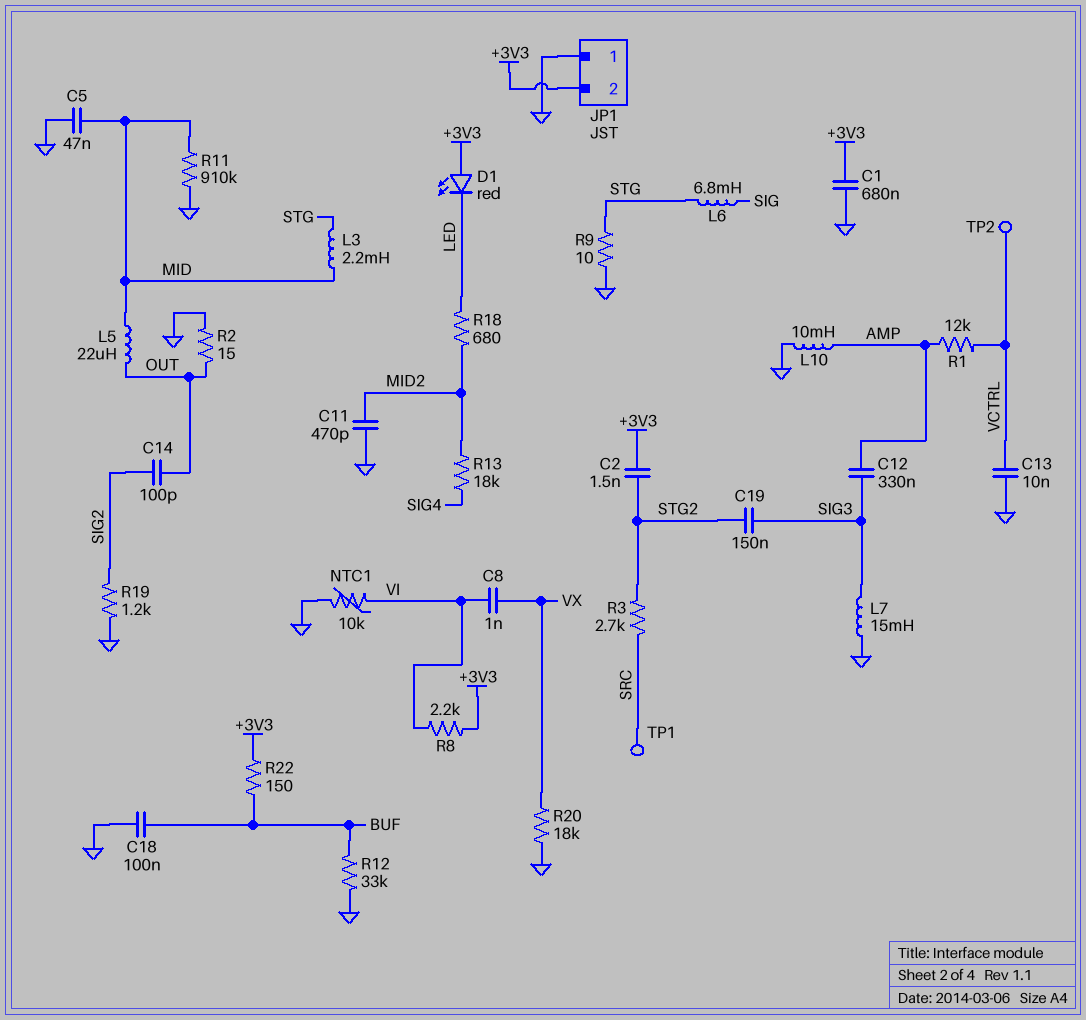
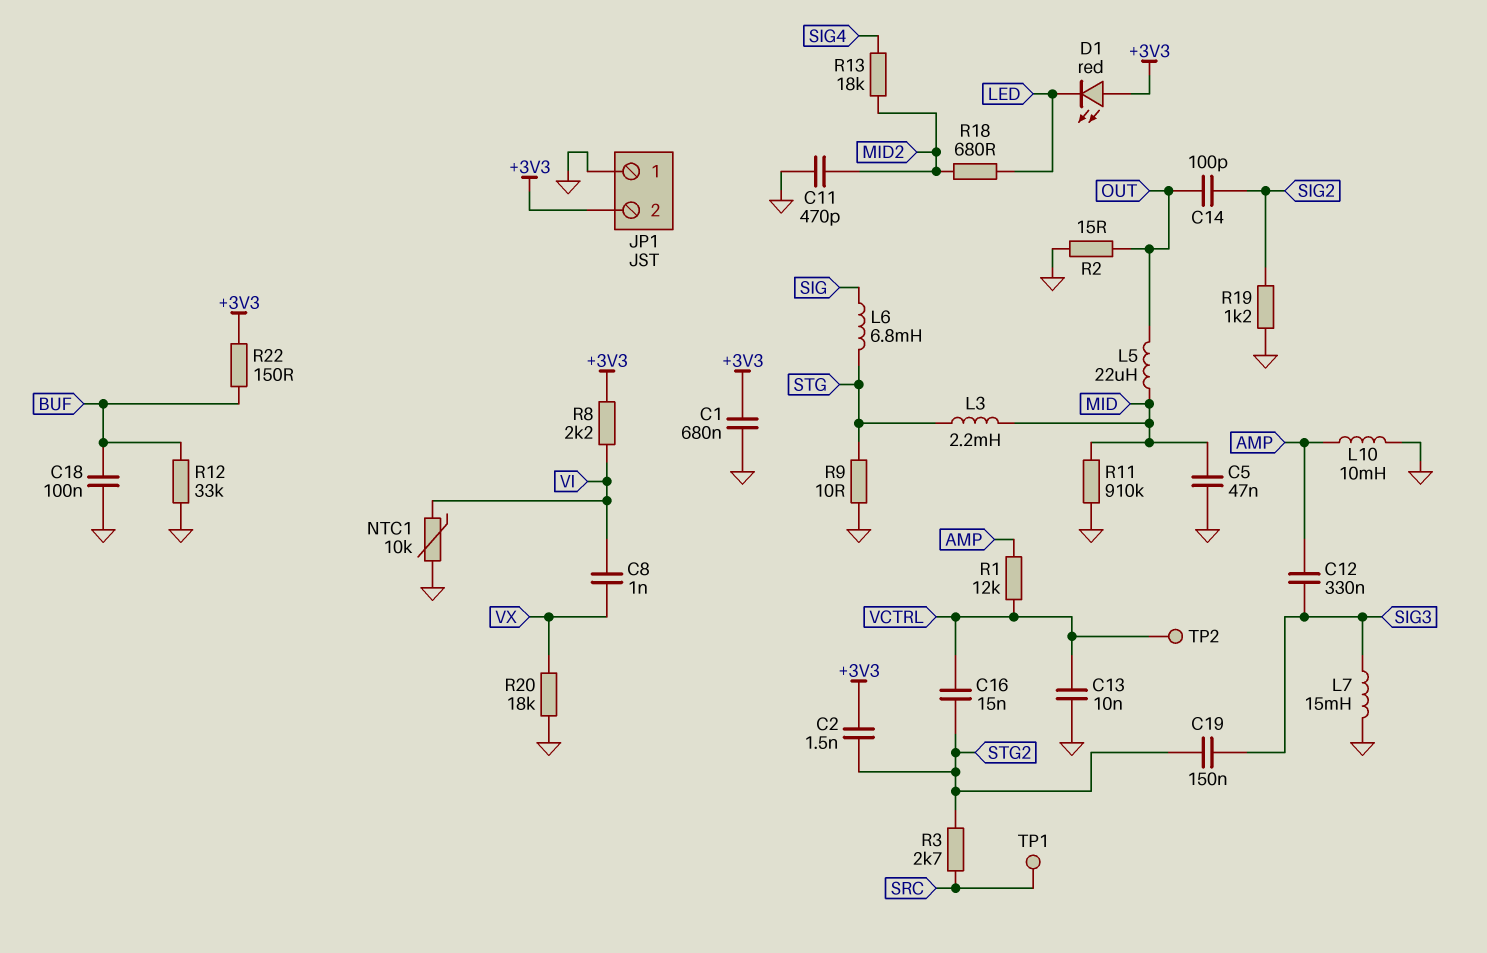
C16: none -> 15nF (STG2, VCTRL)

